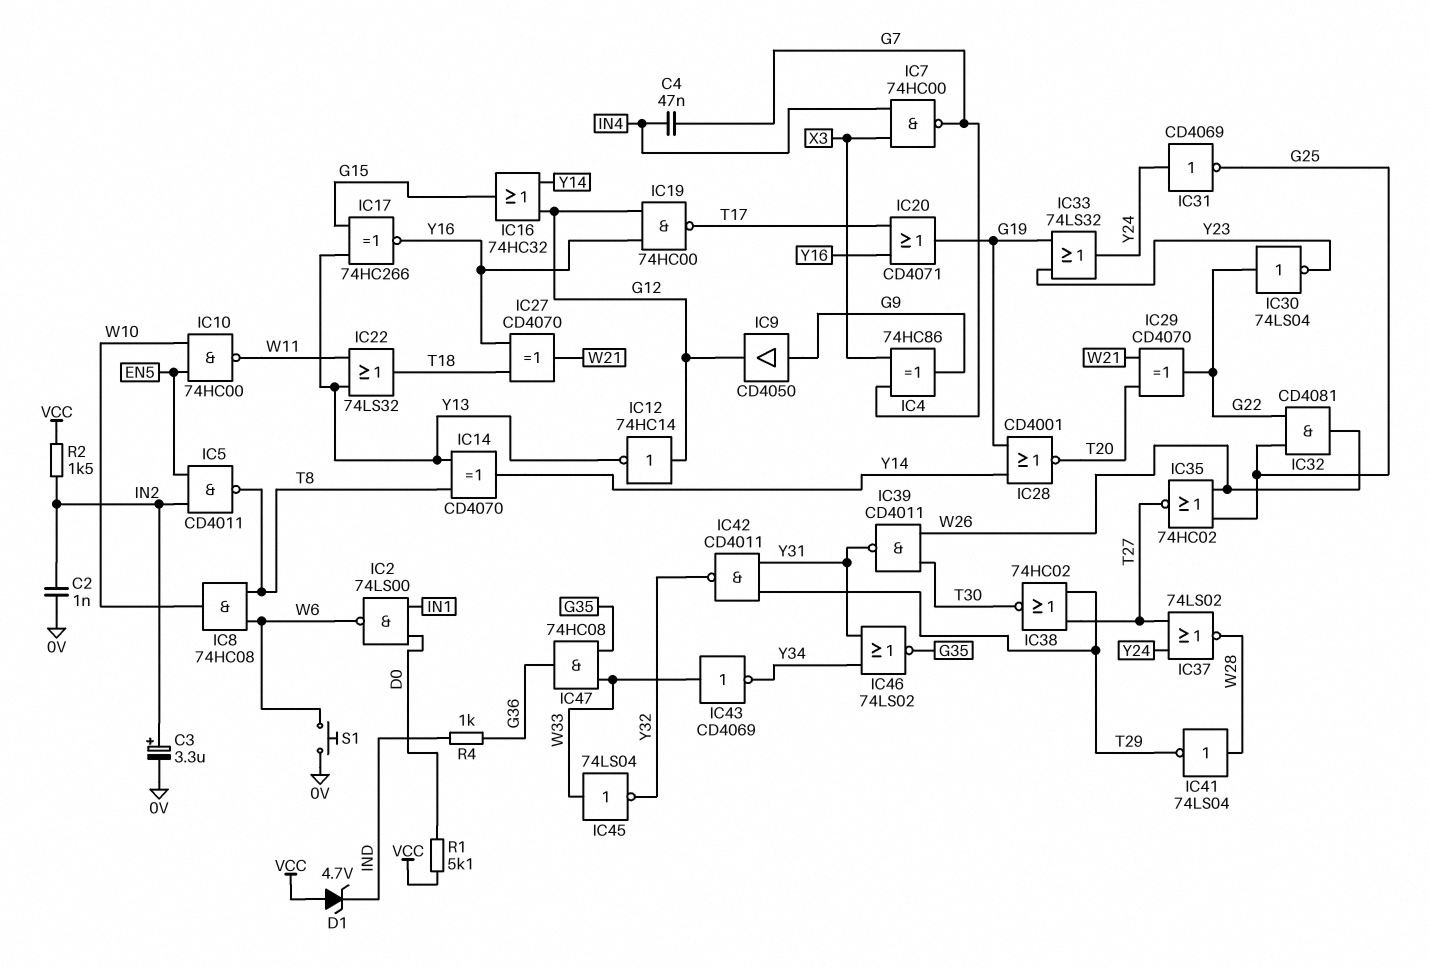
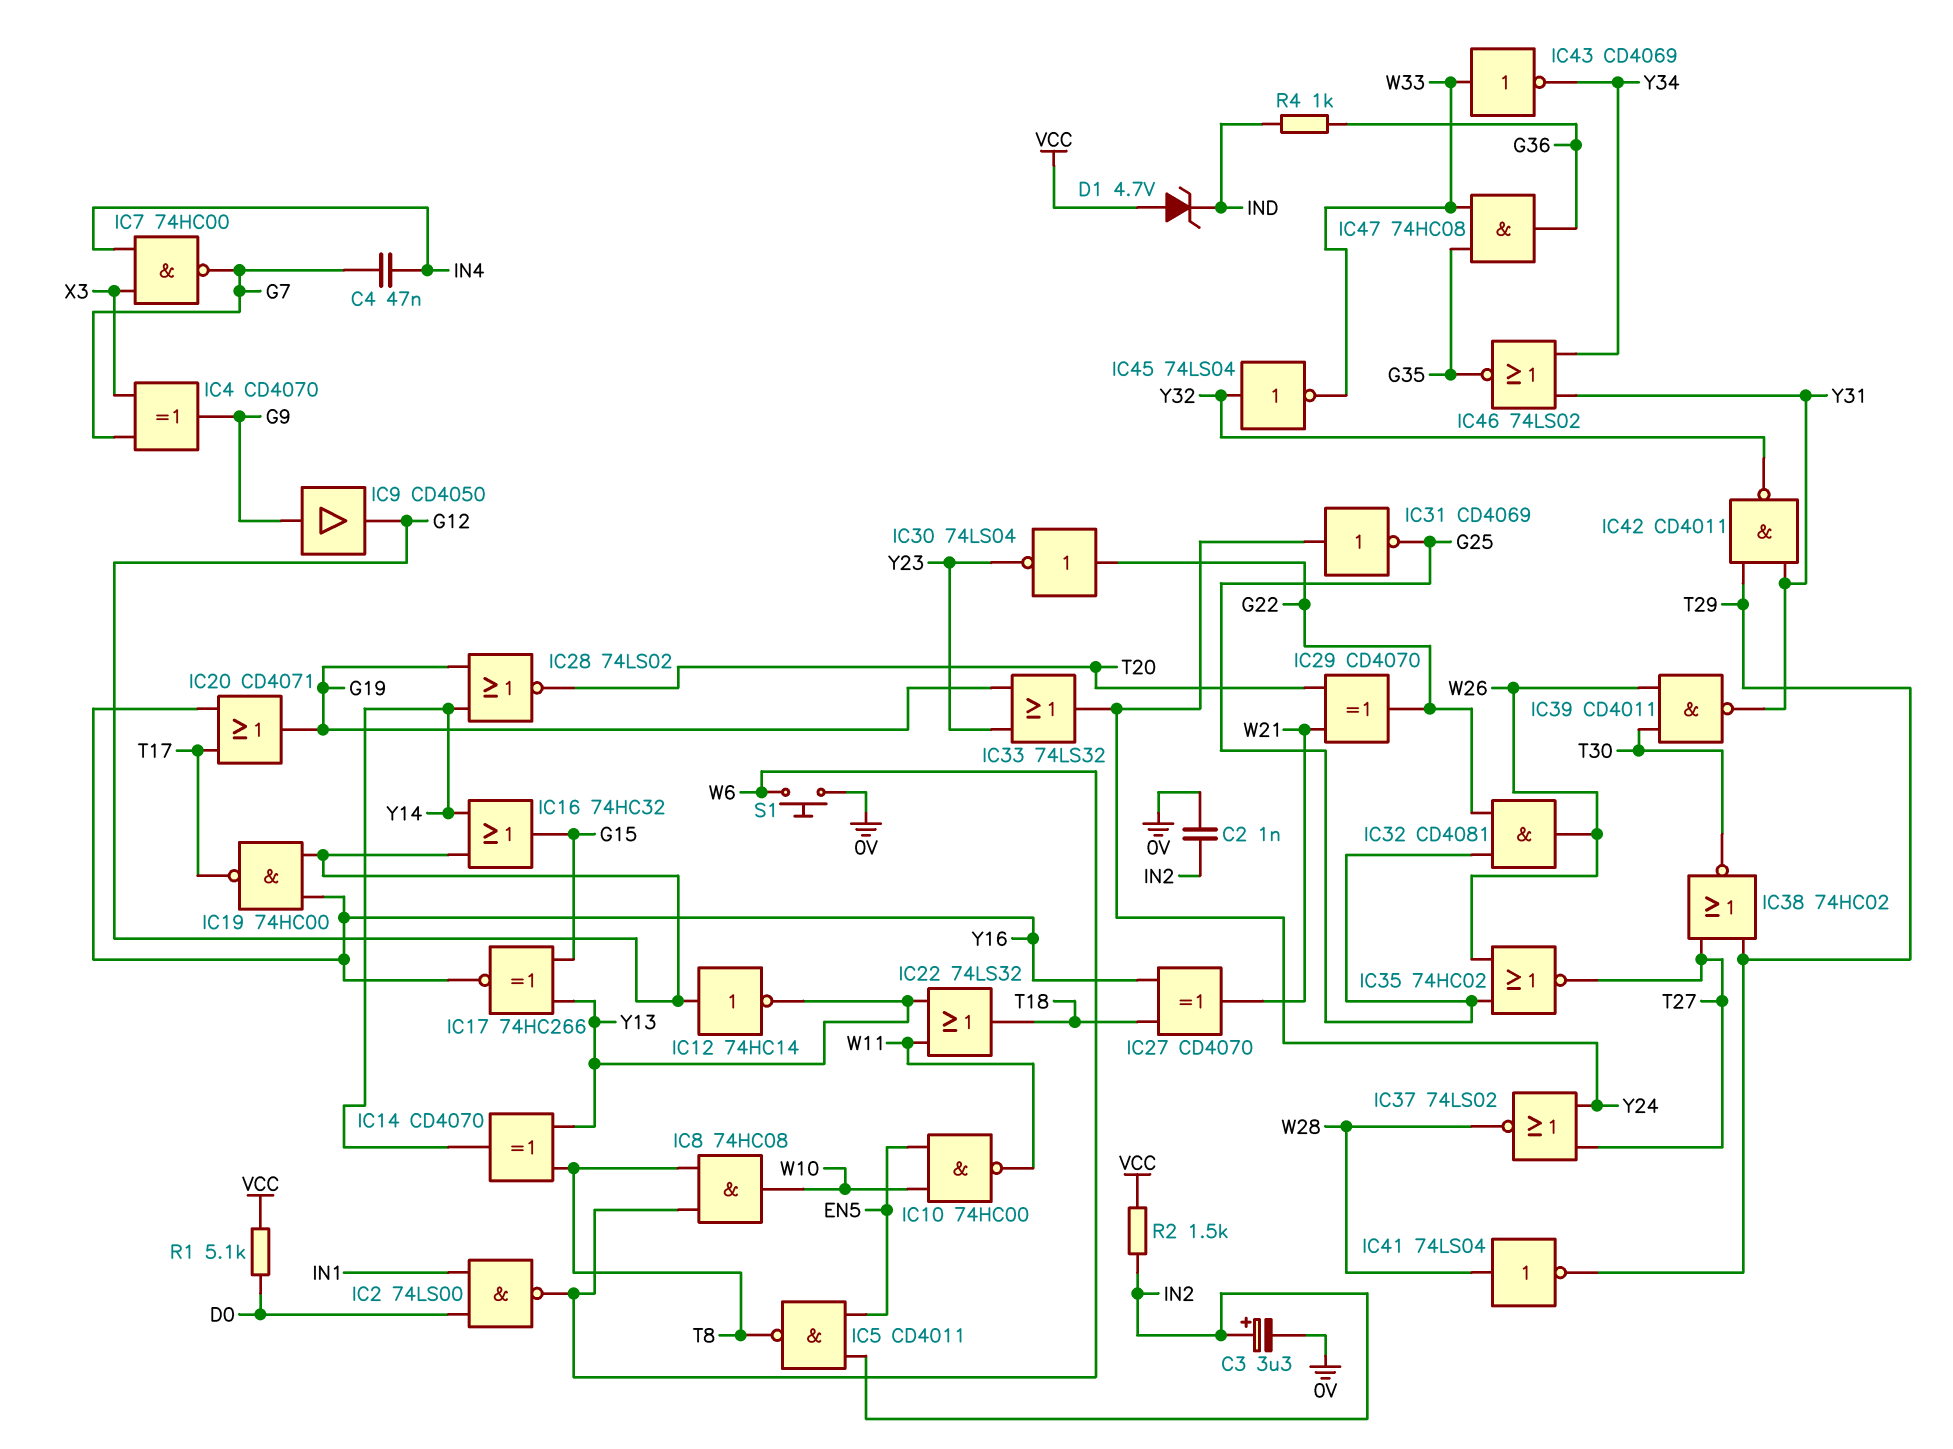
IC4: XOR 74HC86 (in G7, in X3, out G9) -> XOR CD4070 (in G7, in X3, out G9)
IC28: NOR CD4001 (in G19, in Y14, out T20) -> NOR 74LS02 (in G19, in Y14, out T20)
IC45: NOT 74LS04 (in W33, out Y32) -> NOT 74LS04 (in Y32, out W33)

